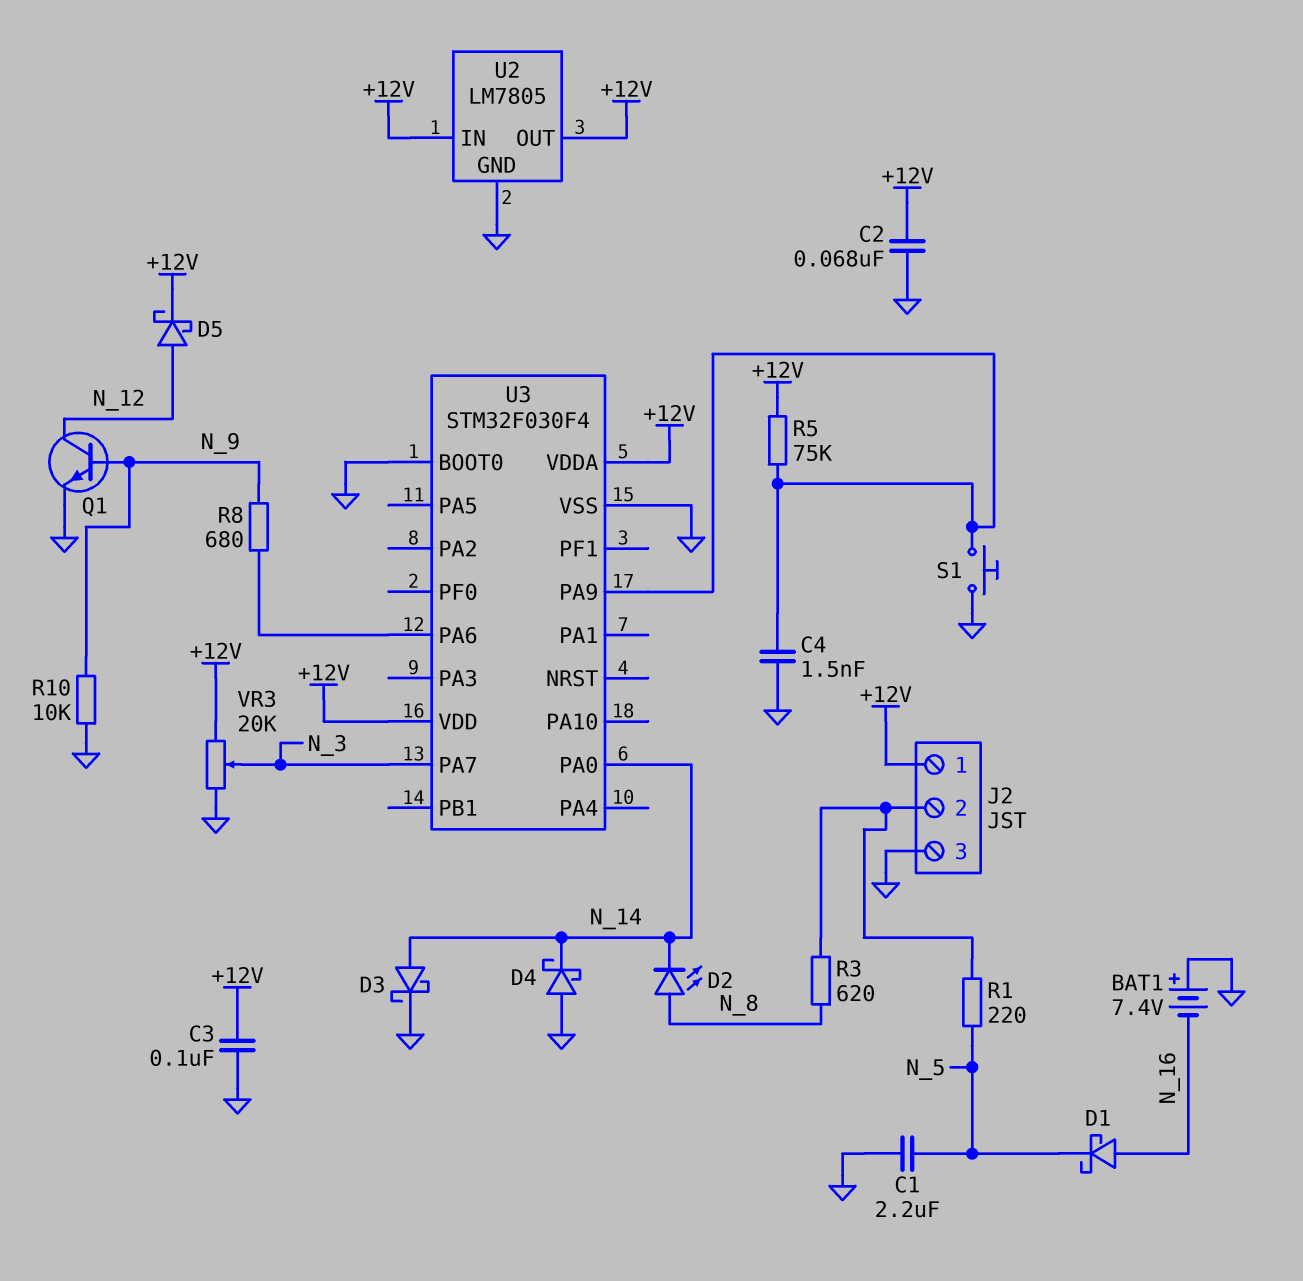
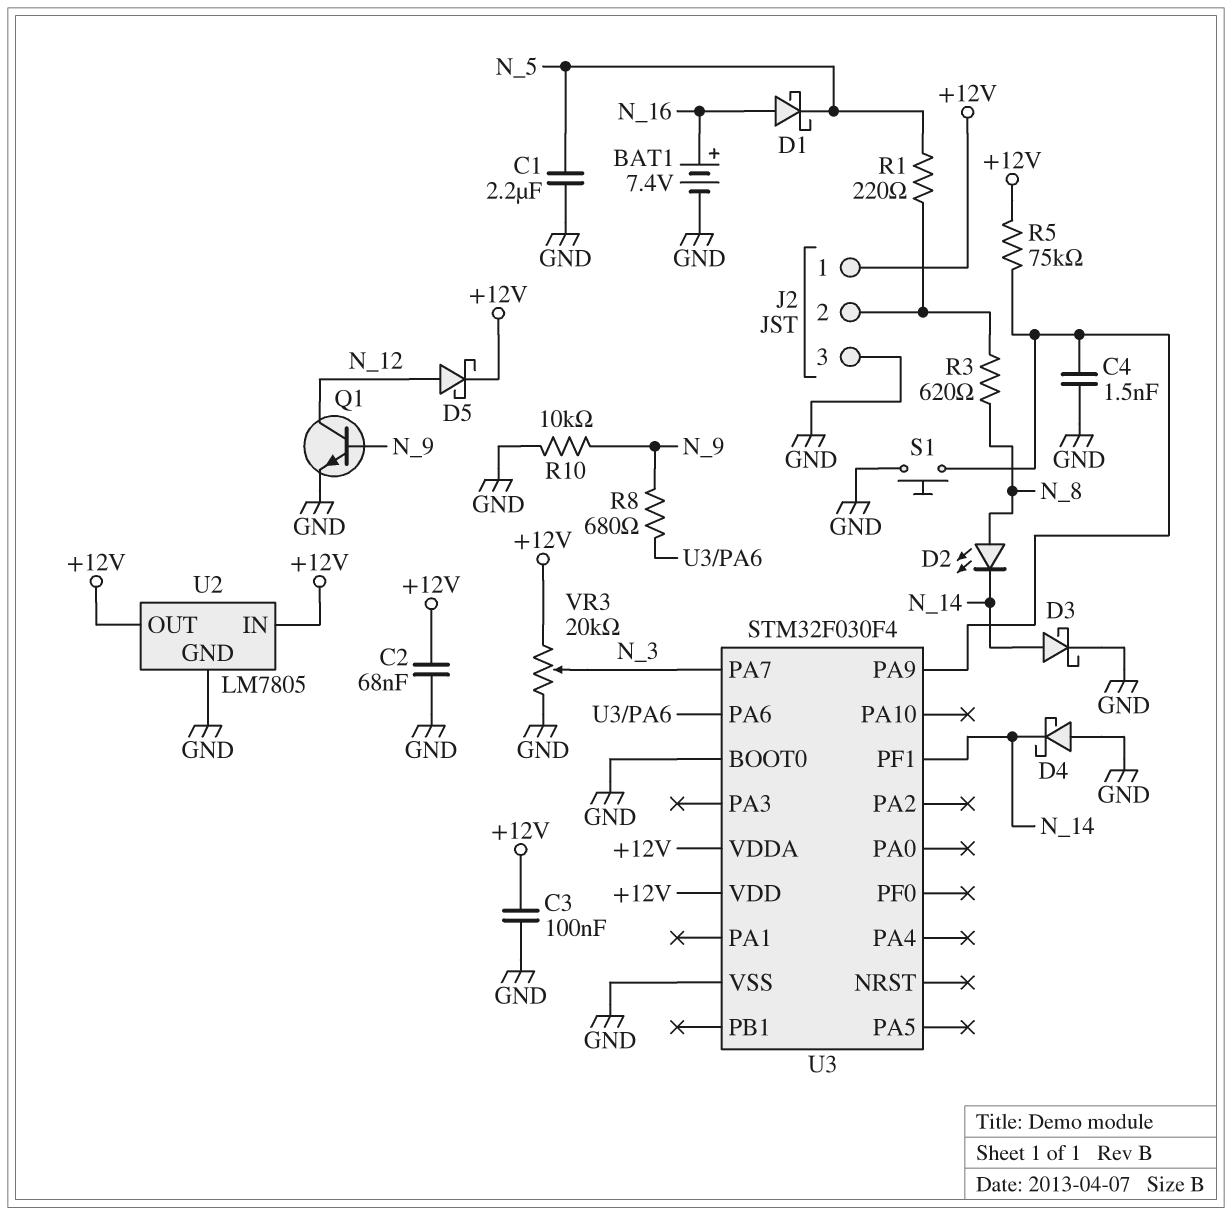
BAT1: 7.4V (plus GND, minus N_16) -> 7.4V (plus N_16, minus GND)
U3 pin PA0: N_14 -> none
U3 pin PF1: none -> N_14

